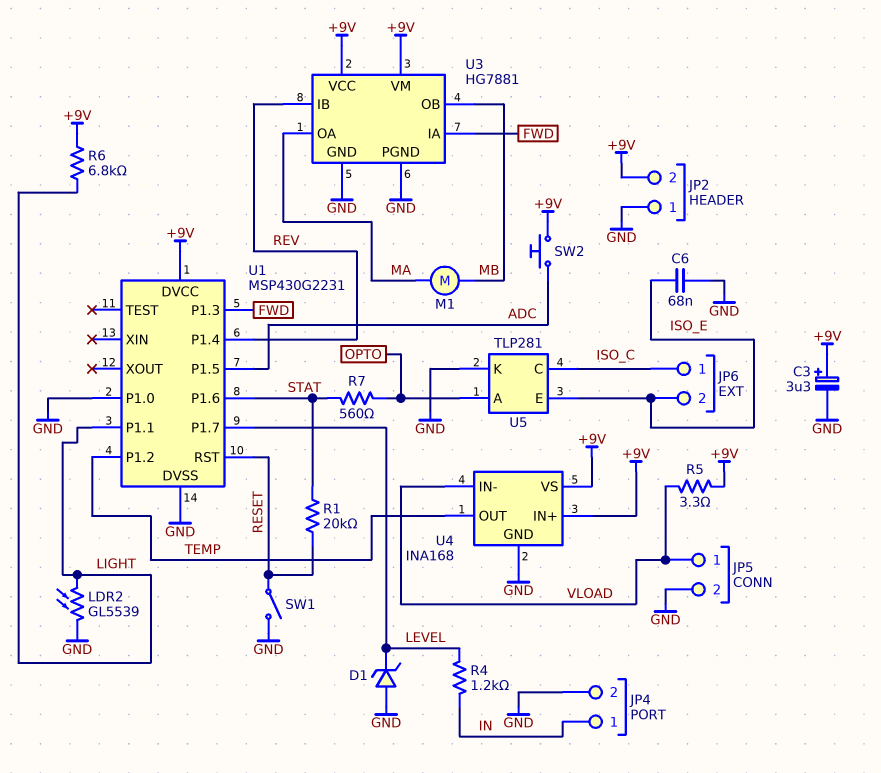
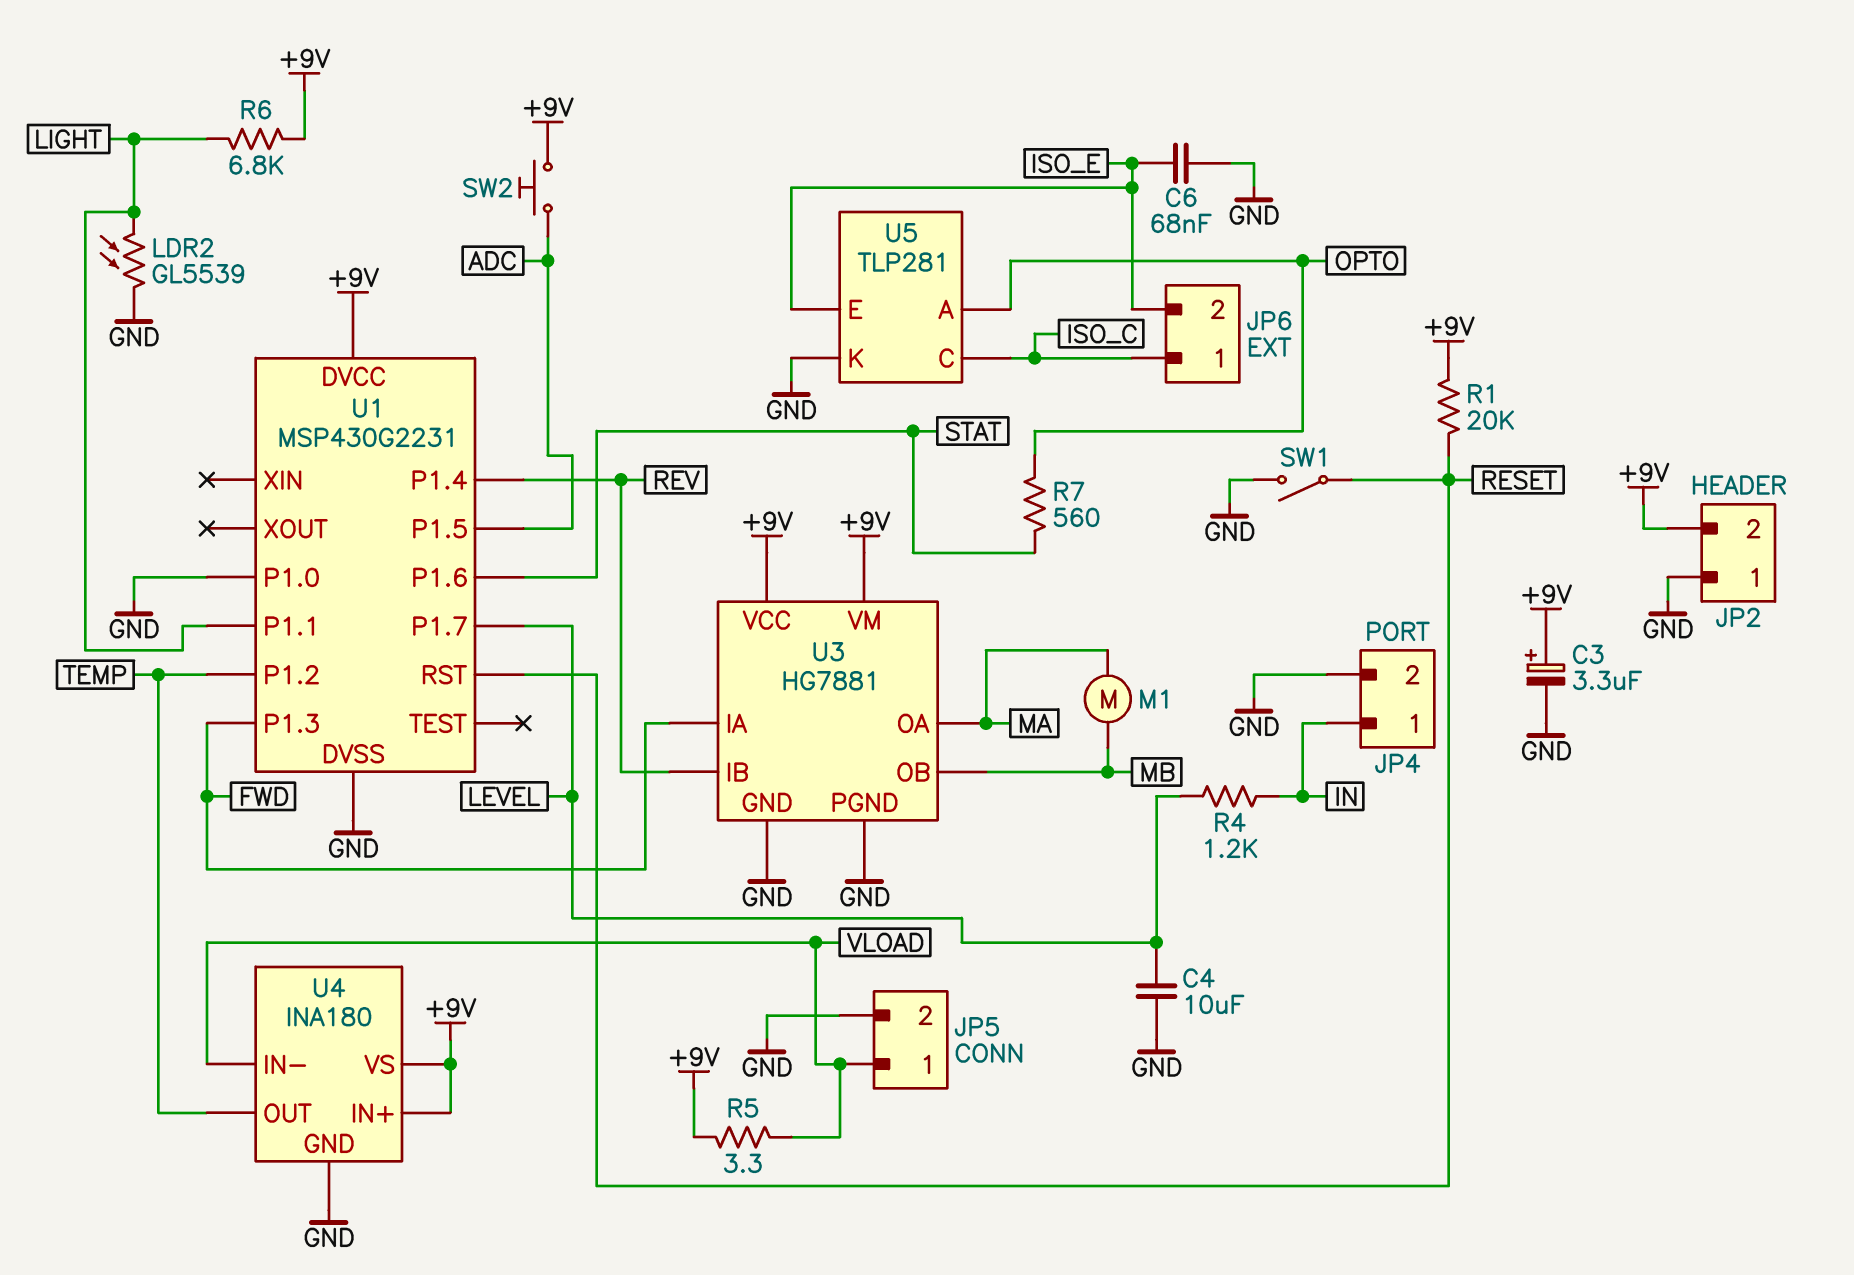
C4: none -> 10uF (GND, LEVEL)
D1: zener (A GND, K LEVEL) -> none
R1: 20k (RESET, STAT) -> 20k (+9V, RESET)
U4: INA168 -> INA180

